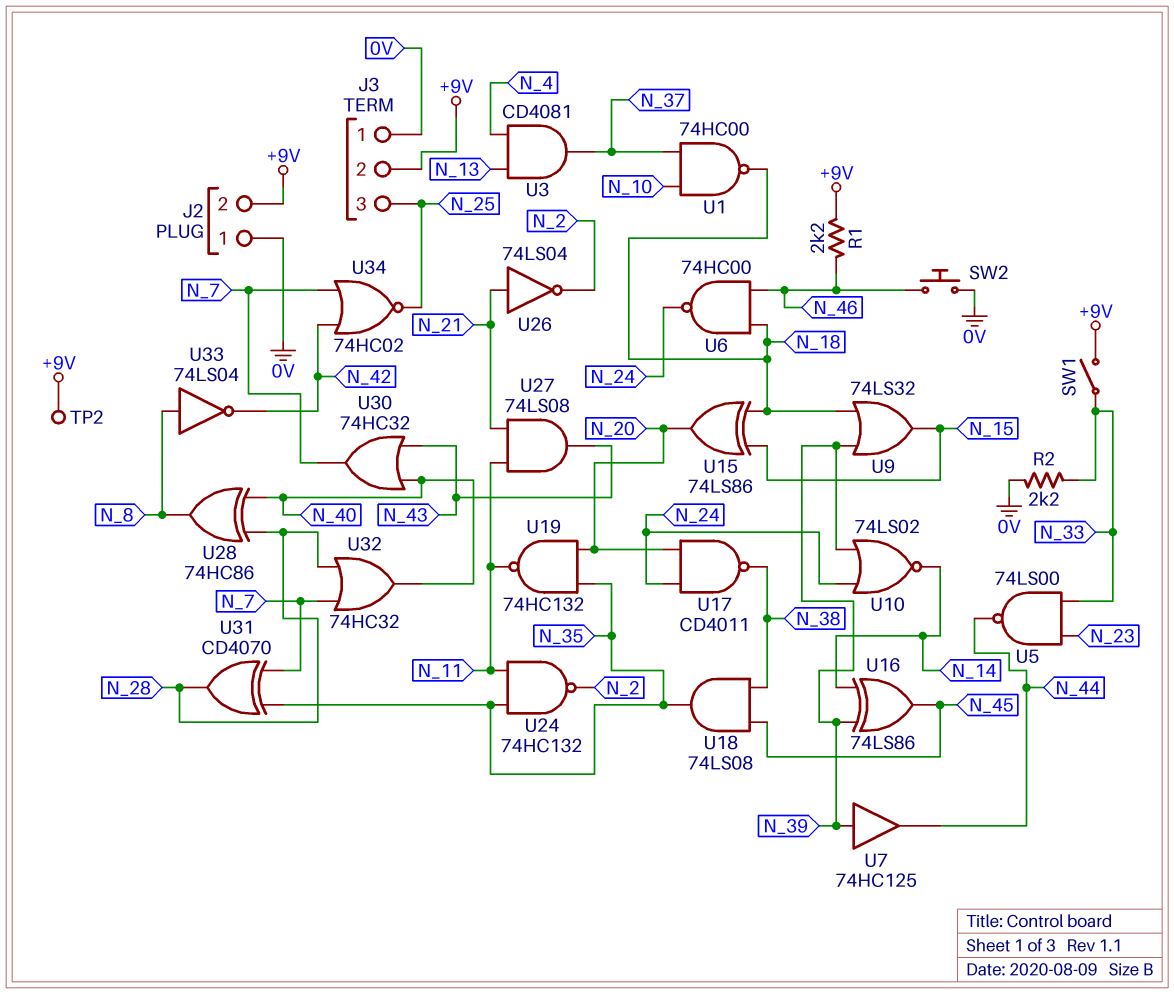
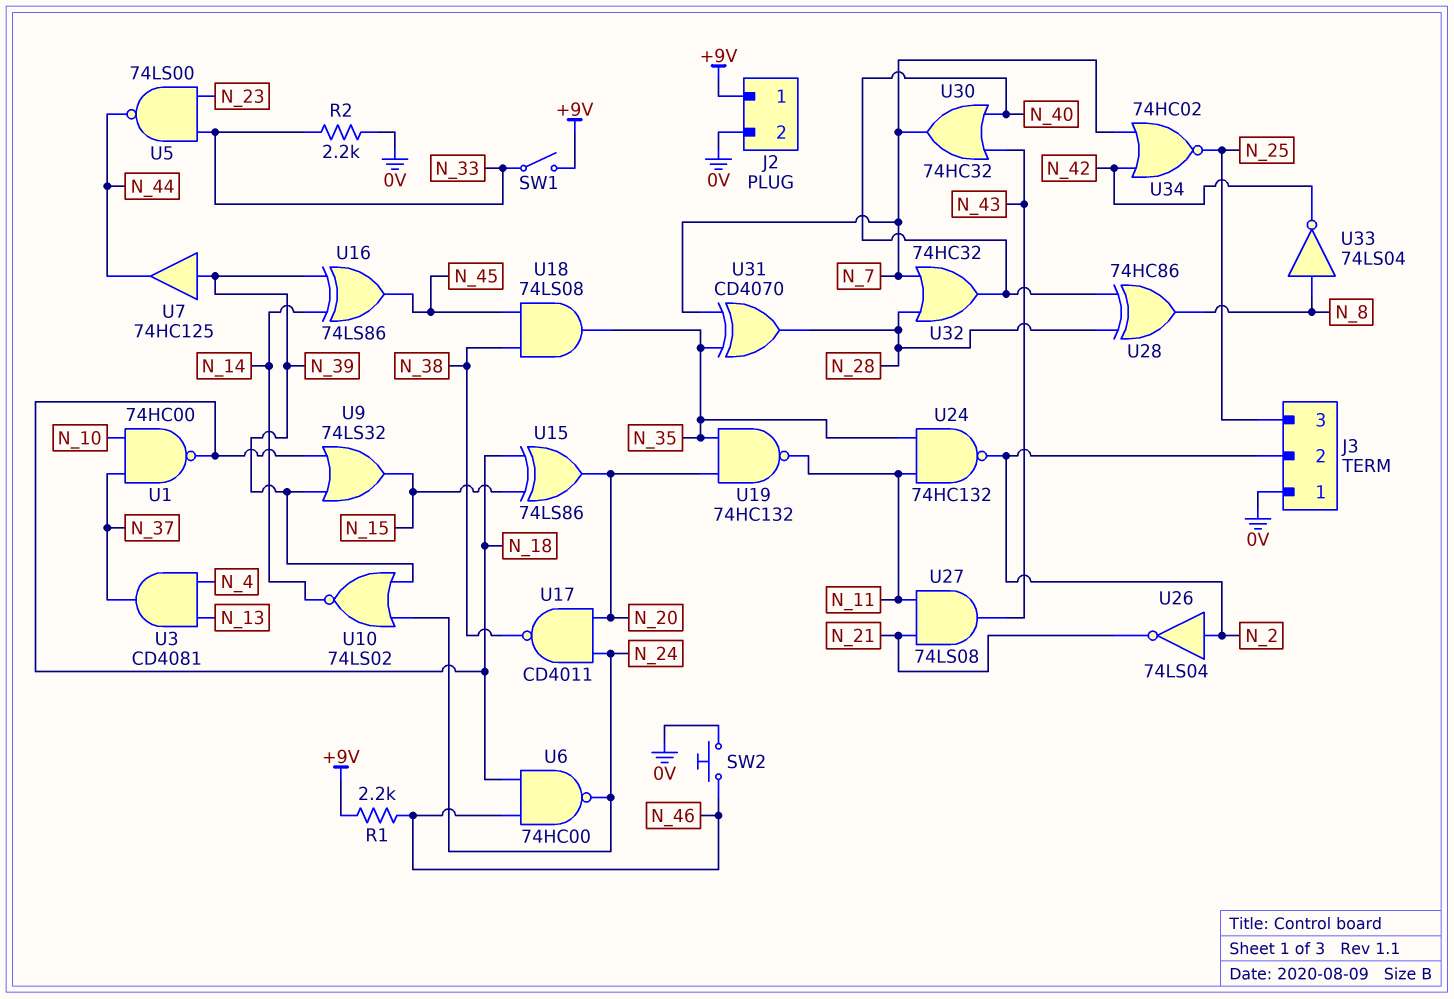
J2 pin 1: 0V -> +9V
J2 pin 2: +9V -> 0V
J3 pin 2: +9V -> N_2
TP2: test point (+9V) -> none
U26: NOT 74LS04 (in N_21, out N_2) -> NOT 74LS04 (in N_2, out N_21)

